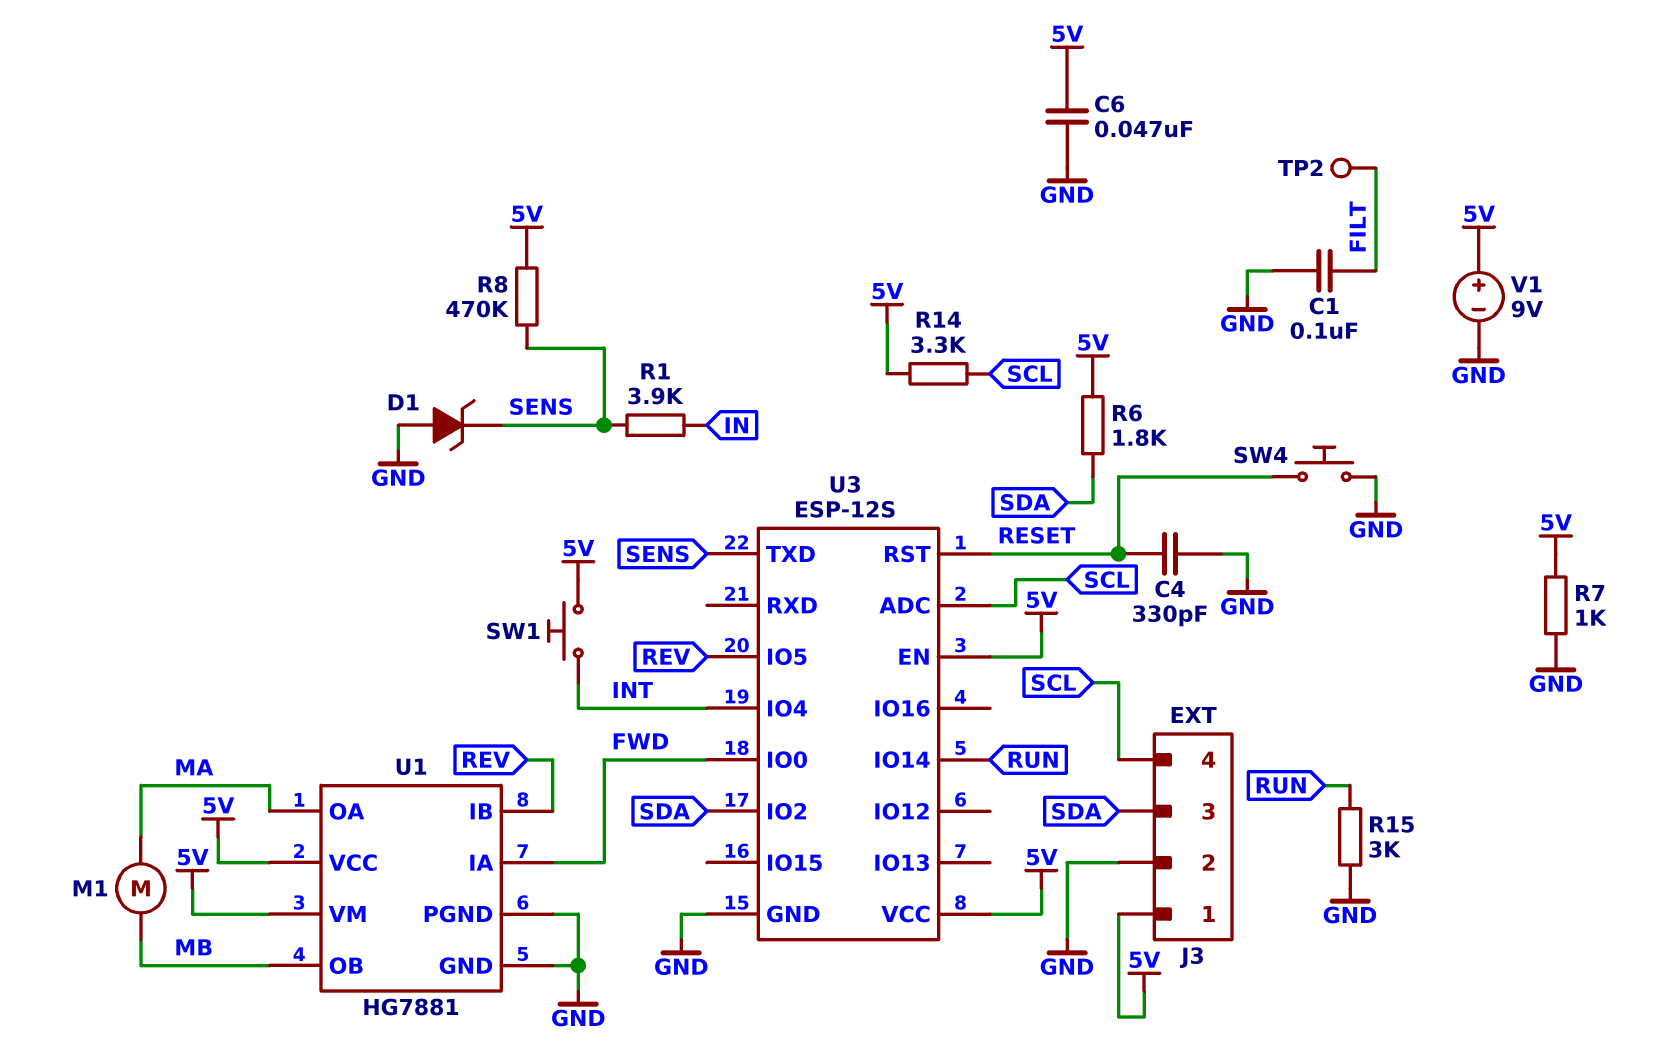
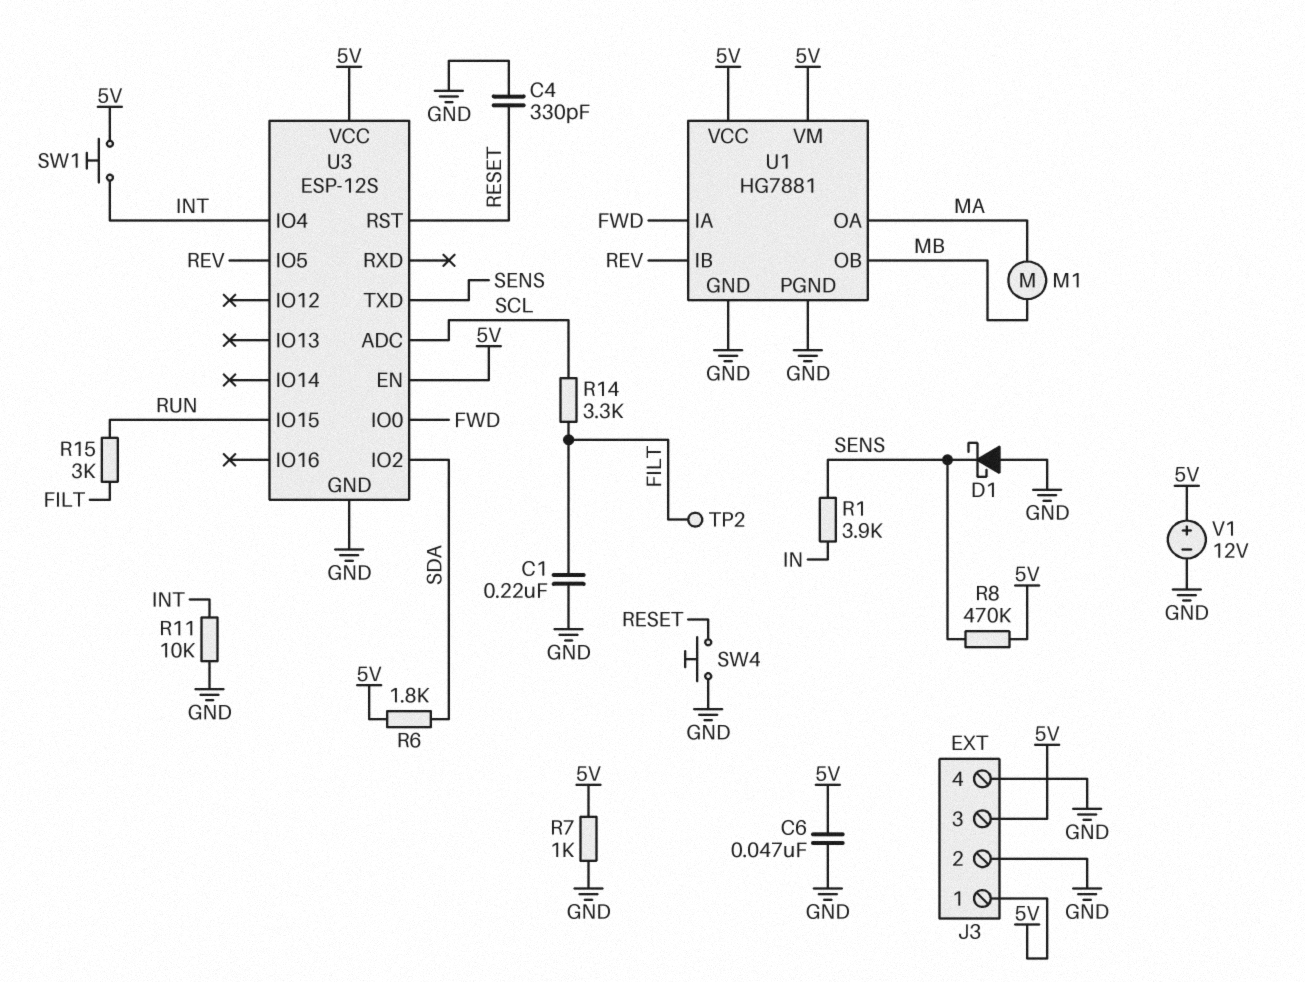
C1: 100nF (FILT, GND) -> 220nF (FILT, GND)
D1: zener (A GND, K SENS) -> schottky (A GND, K SENS)
J3 pin 3: SDA -> 5V
J3 pin 4: SCL -> GND
R11: none -> 10k (GND, INT)
R14: 3.3k (5V, SCL) -> 3.3k (FILT, SCL)
R15: 3k (GND, RUN) -> 3k (FILT, RUN)
U3 pin IO14: RUN -> none
U3 pin IO15: none -> RUN
V1: 9V (plus 5V, minus GND) -> 12V (plus 5V, minus GND)

